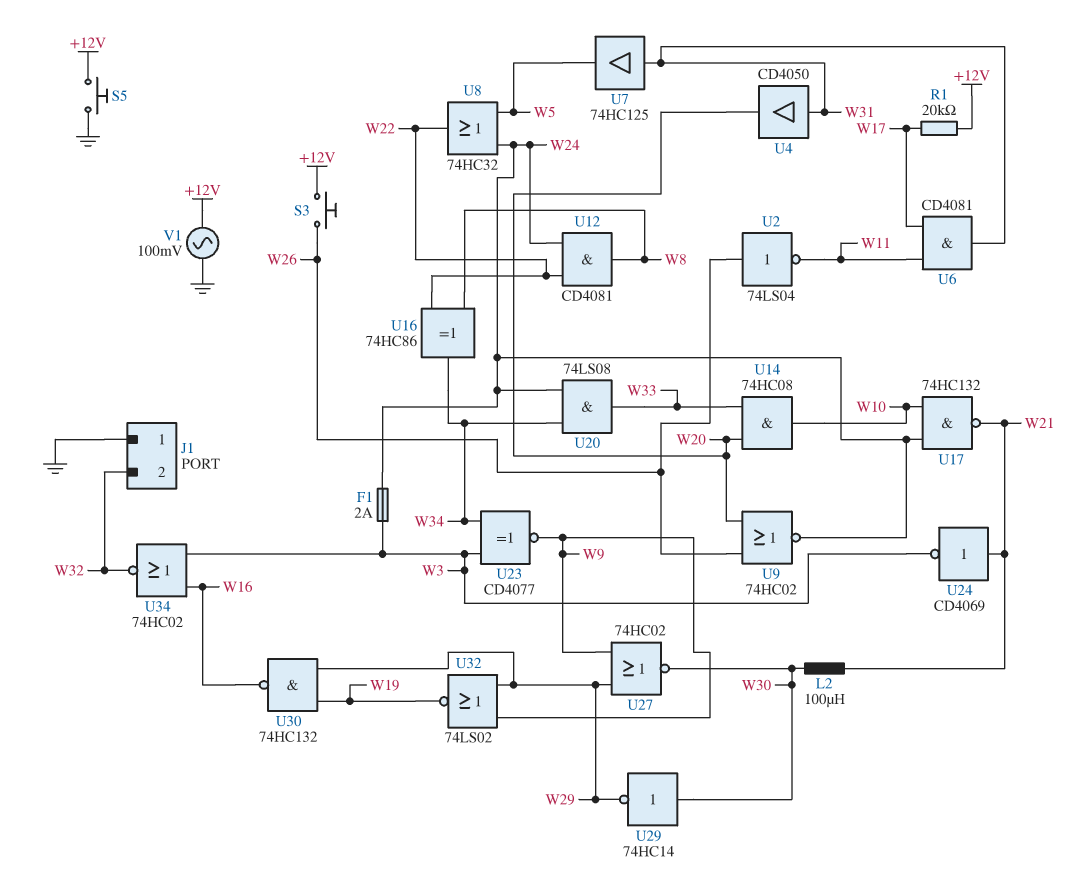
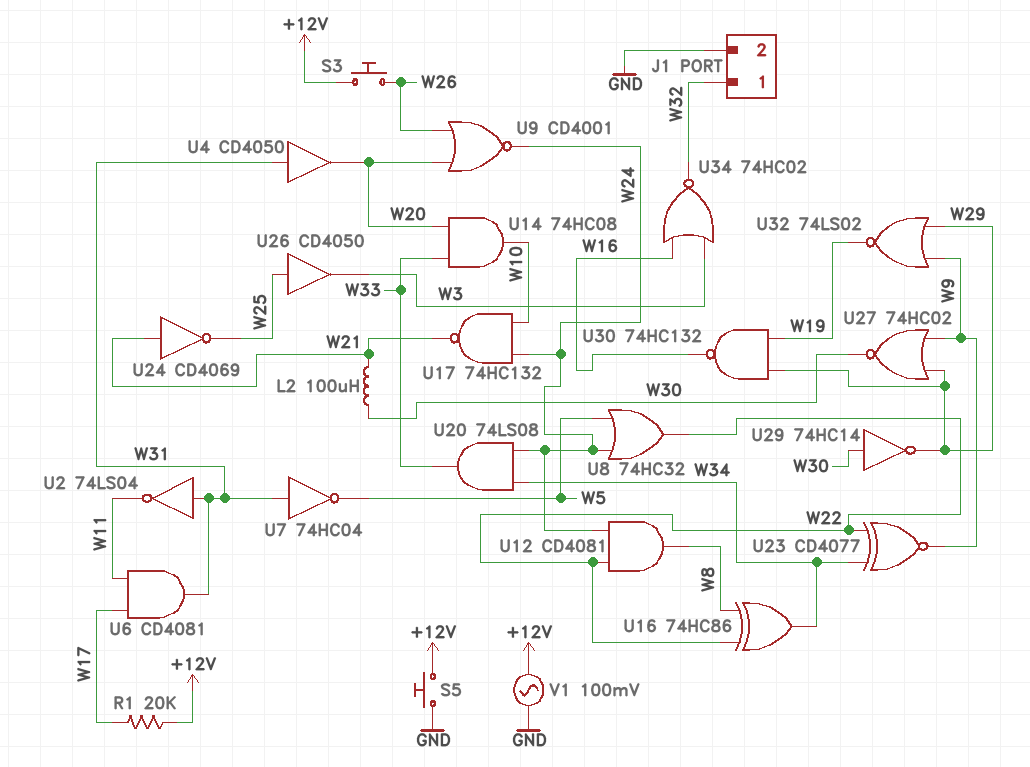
F1: 2A (W3, W24) -> none
J1 pin 1: GND -> W32
J1 pin 2: W32 -> GND
U2: NOT 74LS04 (in W26, out W11) -> NOT 74LS04 (in W31, out W11)
U7: buffer 74HC125 (in W31, out W5) -> NOT 74HC04 (in W31, out W5)
U9: NOR 74HC02 (in W20, in W26, out W24) -> NOR CD4001 (in W20, in W26, out W24)
U23: XNOR CD4077 (in W3, in W34, out W9) -> XNOR CD4077 (in W22, in W34, out W9)
U24: NOT CD4069 (in W21, out W3) -> NOT CD4069 (in W21, out W25)
U26: none -> buffer CD4050 (in W25, out W3)

